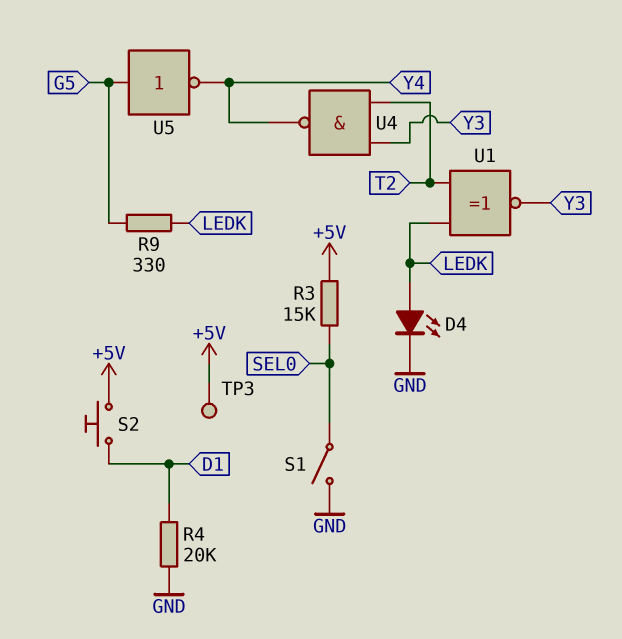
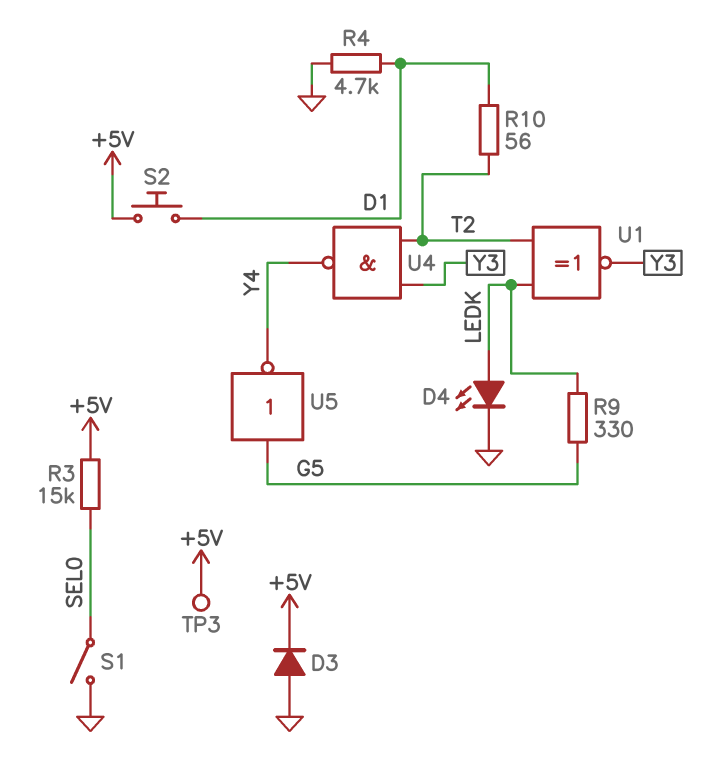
D3: none -> diode (A GND, K +5V)
R4: 20k (D1, GND) -> 4.7k (D1, GND)
R10: none -> 56 (D1, T2)

